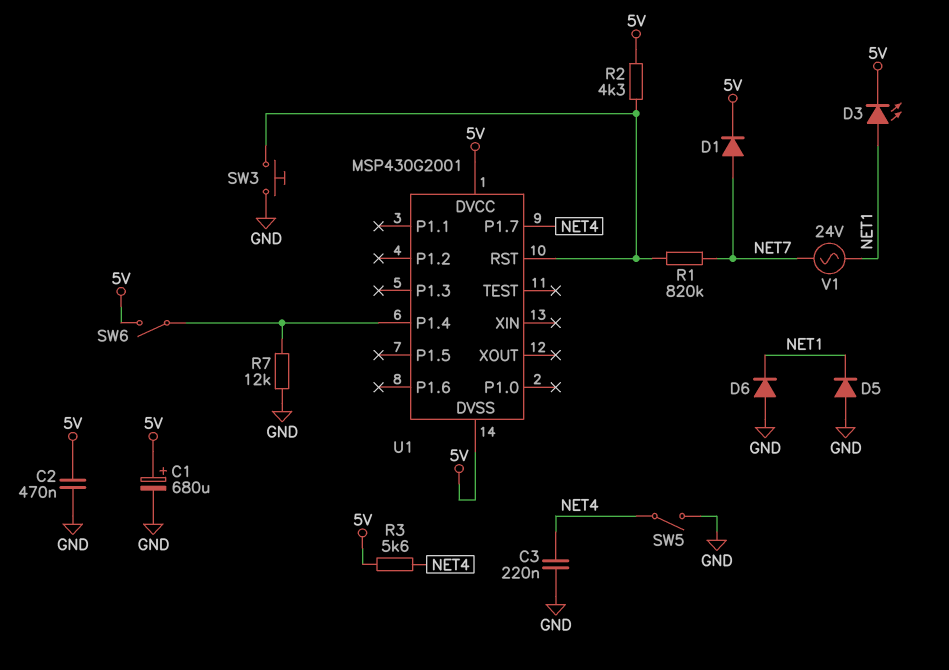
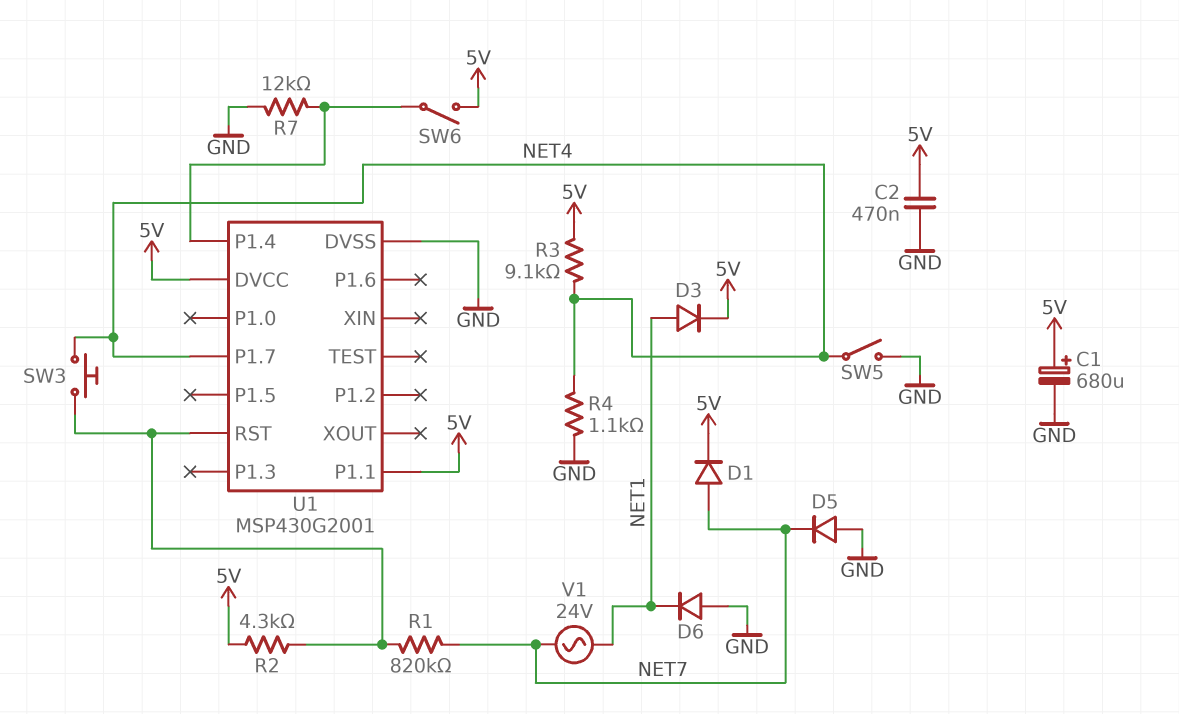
C3: 220nF (GND, NET4) -> none
D3: LED (A NET1, K 5V) -> diode (A NET1, K 5V)
D5: diode (A GND, K NET1) -> diode (A GND, K NET7)
R3: 5.6k (5V, NET4) -> 9.1k (5V, NET4)
R4: none -> 1.1k (GND, NET4)
SW3: button (GND, U1/RST) -> button (NET4, U1/RST)
U1 pin DVSS: 5V -> GND
U1 pin P1.1: none -> 5V

